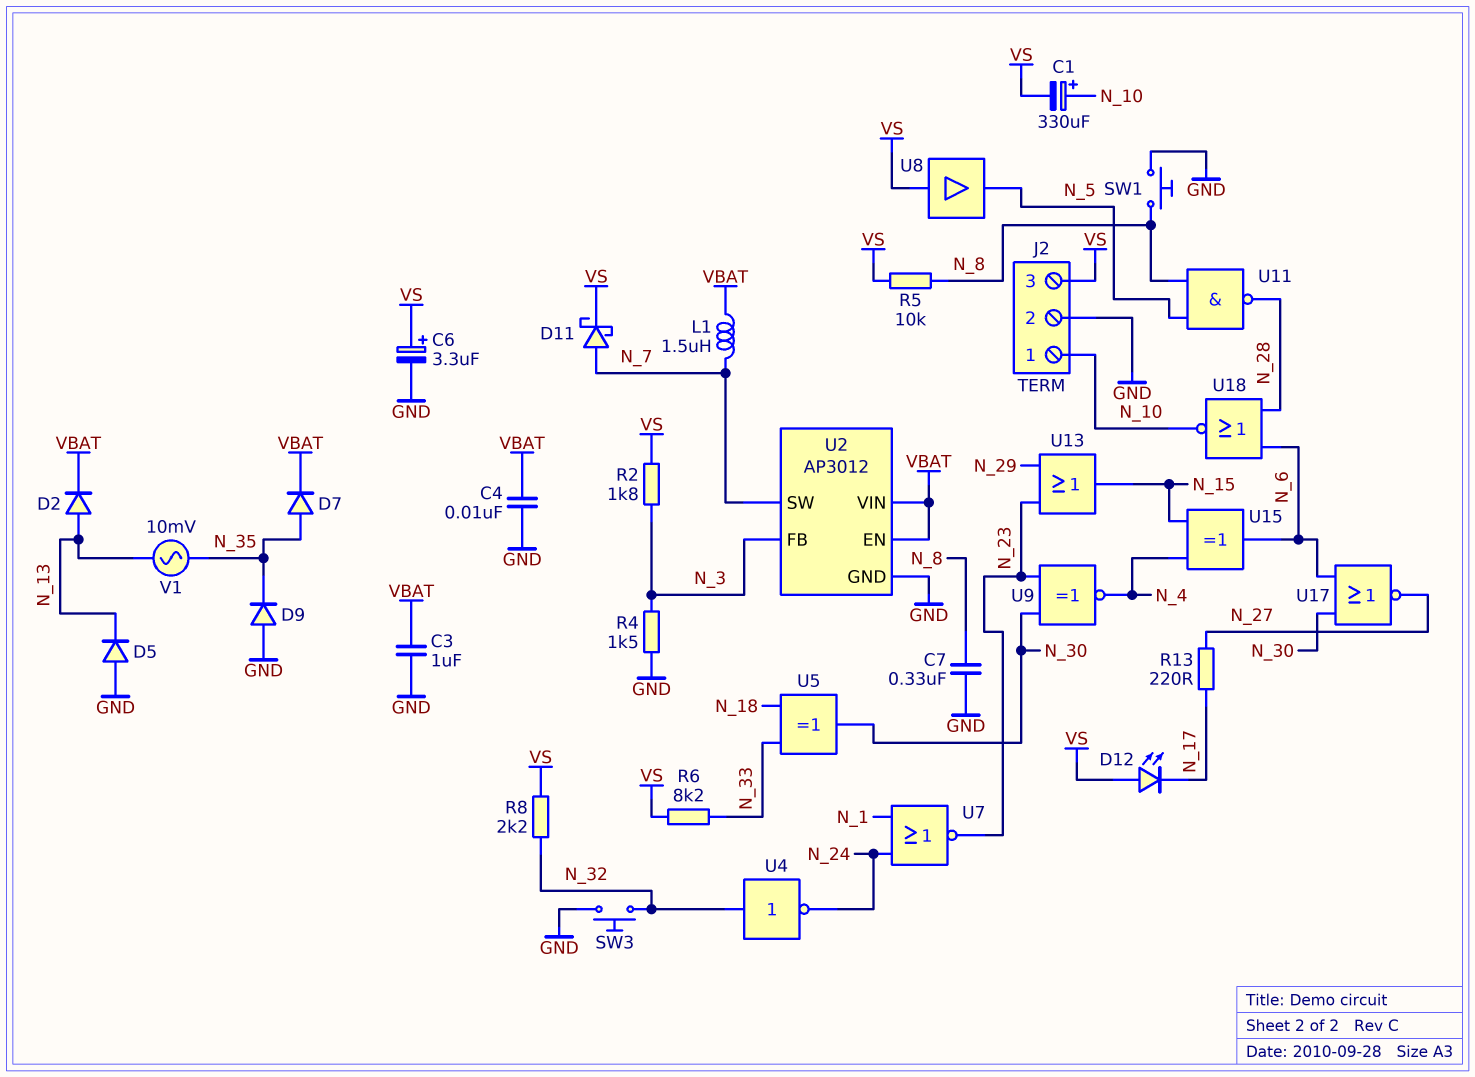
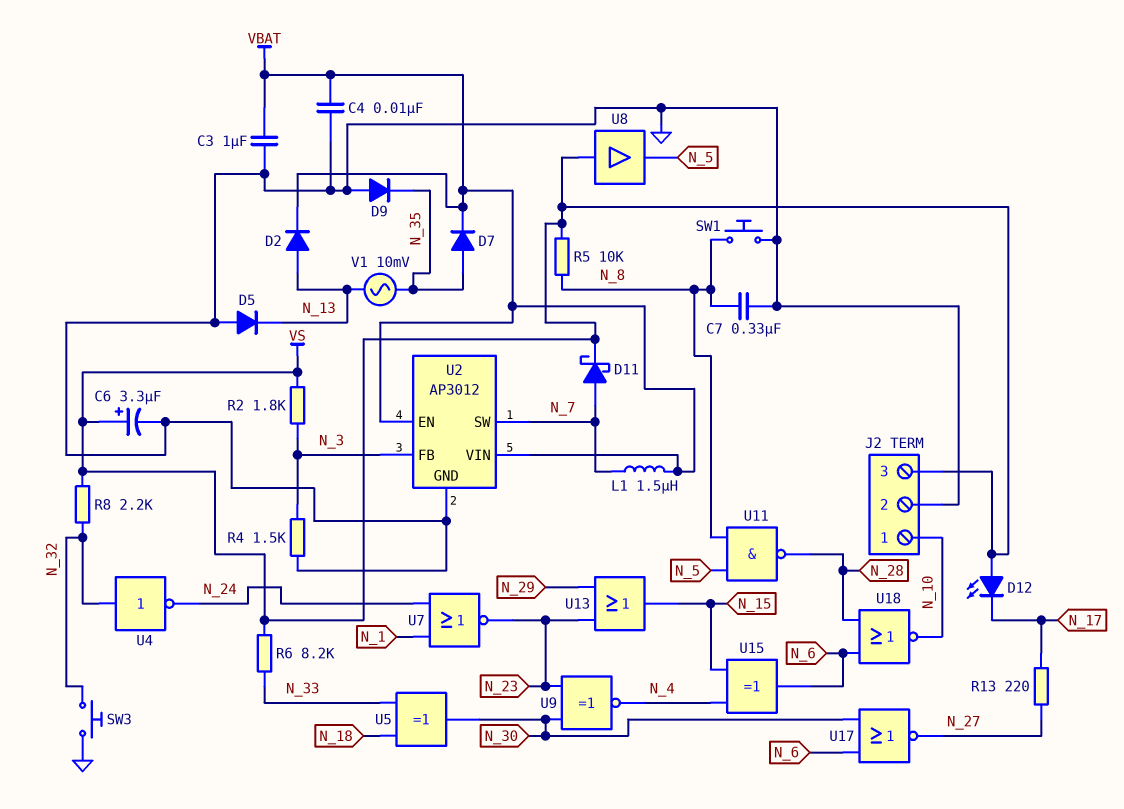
C1: 330uF (plus N_10, minus VS) -> none

